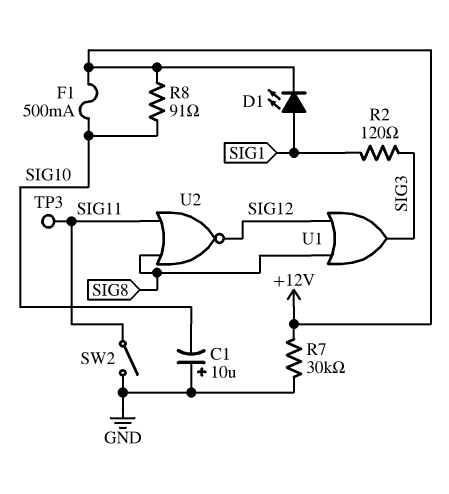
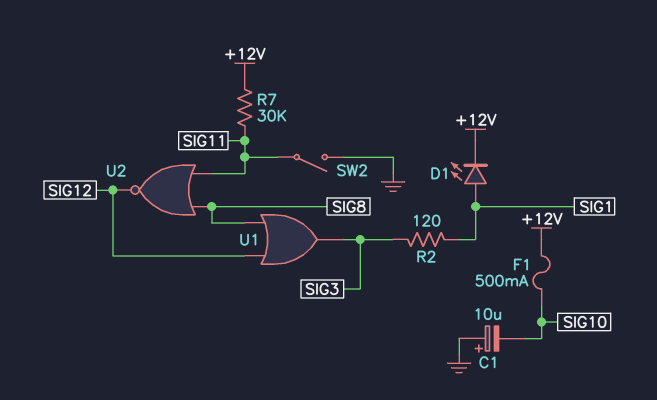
R7: 30k (+12V, GND) -> 30k (+12V, SIG11)
R8: 91 (+12V, SIG10) -> none
TP3: test point (SIG11) -> none

